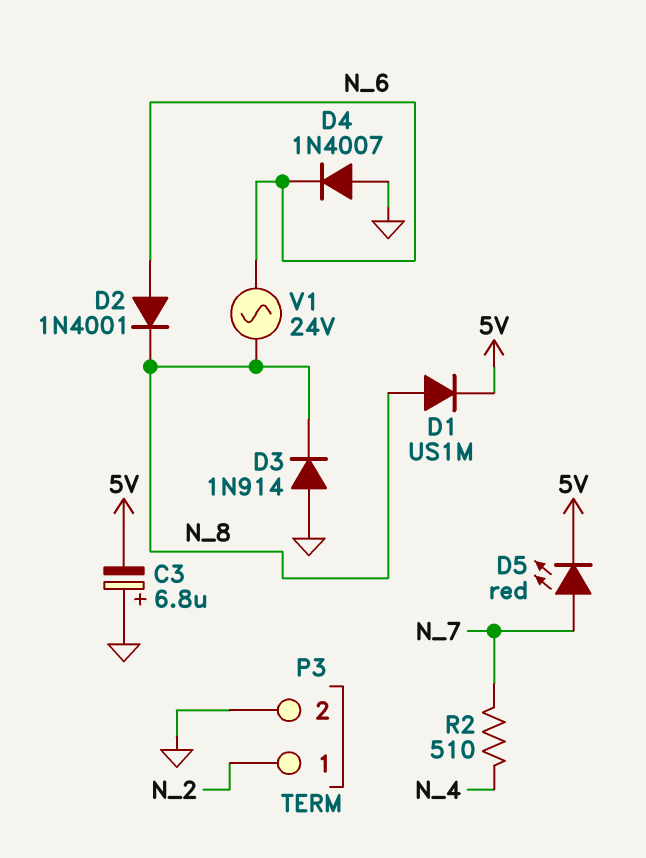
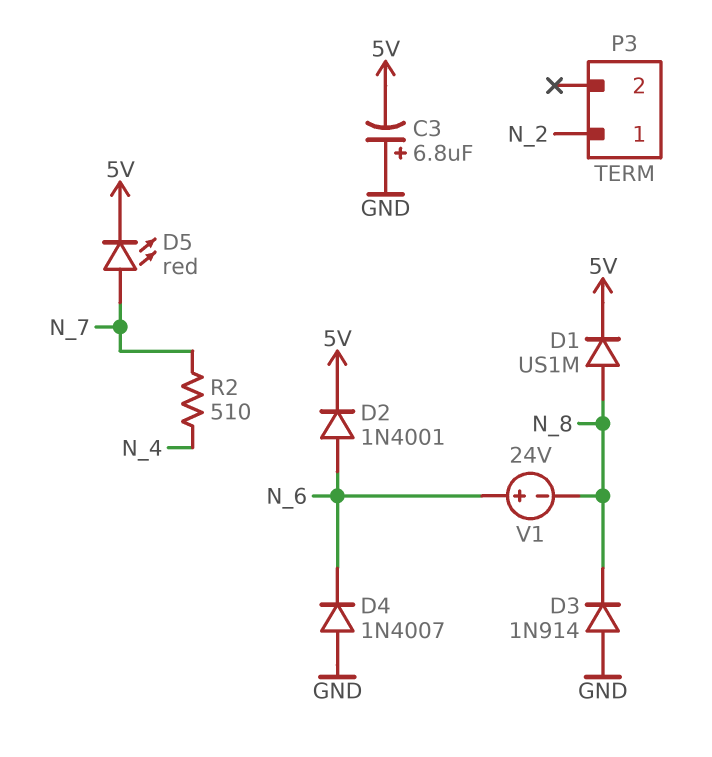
D2: diode 1N4001 (A N_6, K N_8) -> diode 1N4001 (A N_6, K 5V)
P3 pin 2: GND -> none
V1: AC 24V (N_6, N_8) -> 24V (plus N_6, minus N_8)

